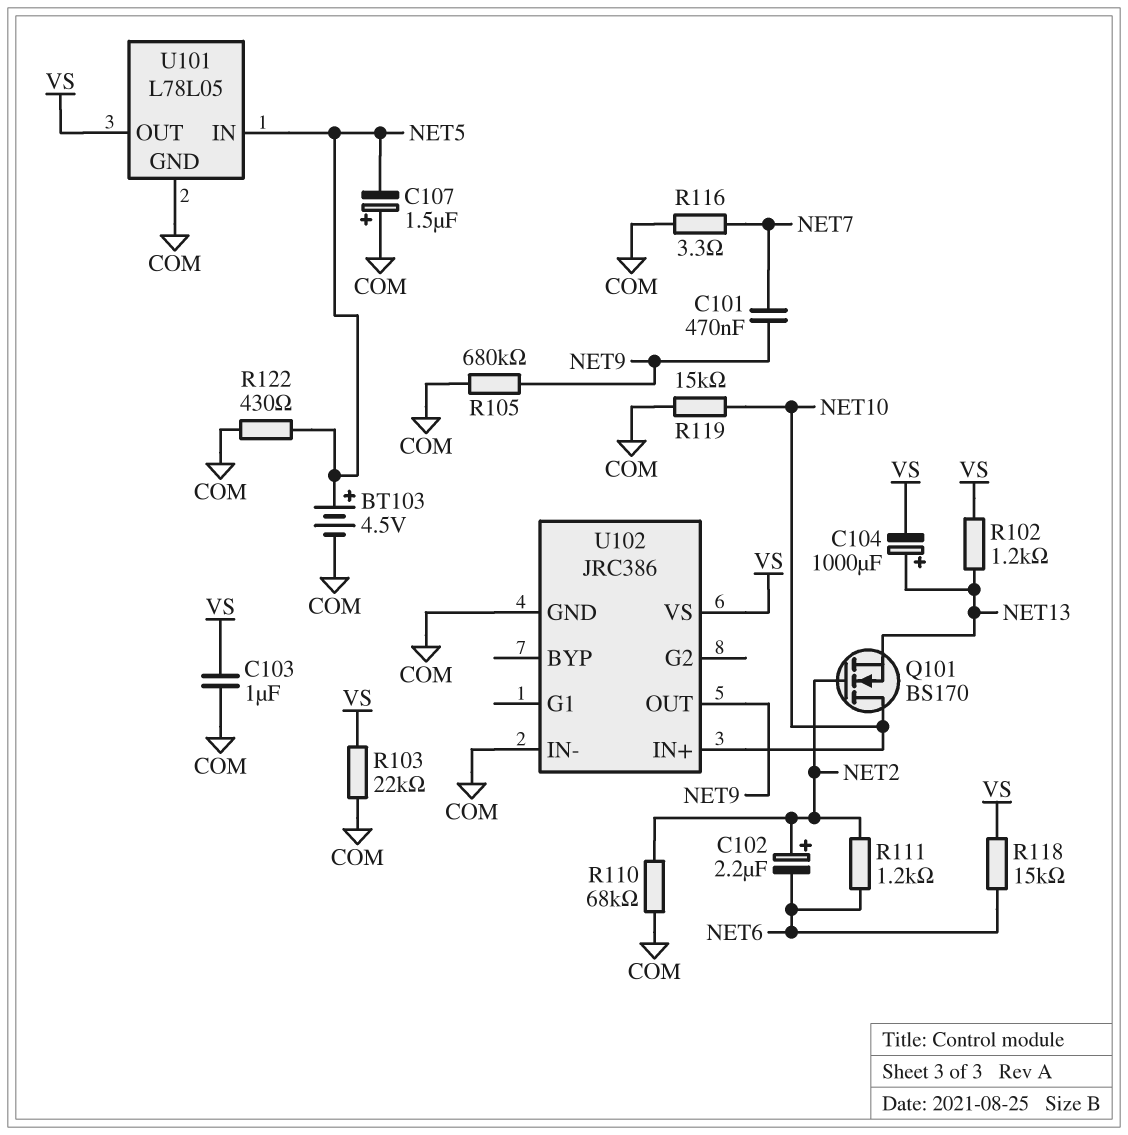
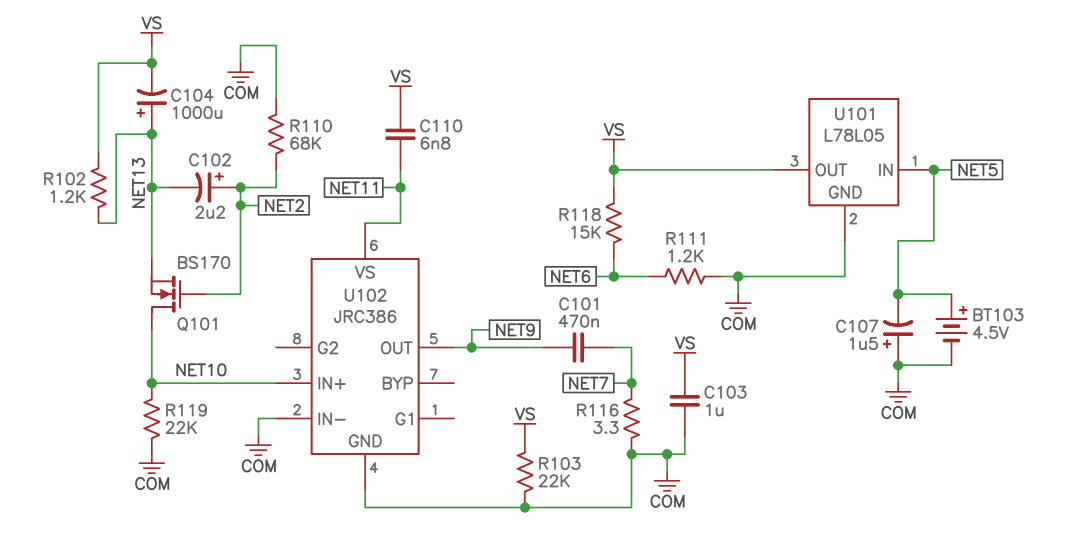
C102: 2.2uF (plus NET2, minus NET6) -> 2.2uF (plus NET2, minus NET13)
C110: none -> 6.8nF (NET11, VS)
R105: 680k (COM, NET9) -> none
R111: 1.2k (NET2, NET6) -> 1.2k (COM, NET6)
R119: 15k (COM, NET10) -> 22k (COM, NET10)
R122: 430 (COM, NET5) -> none
U102 pin VS: VS -> NET11

